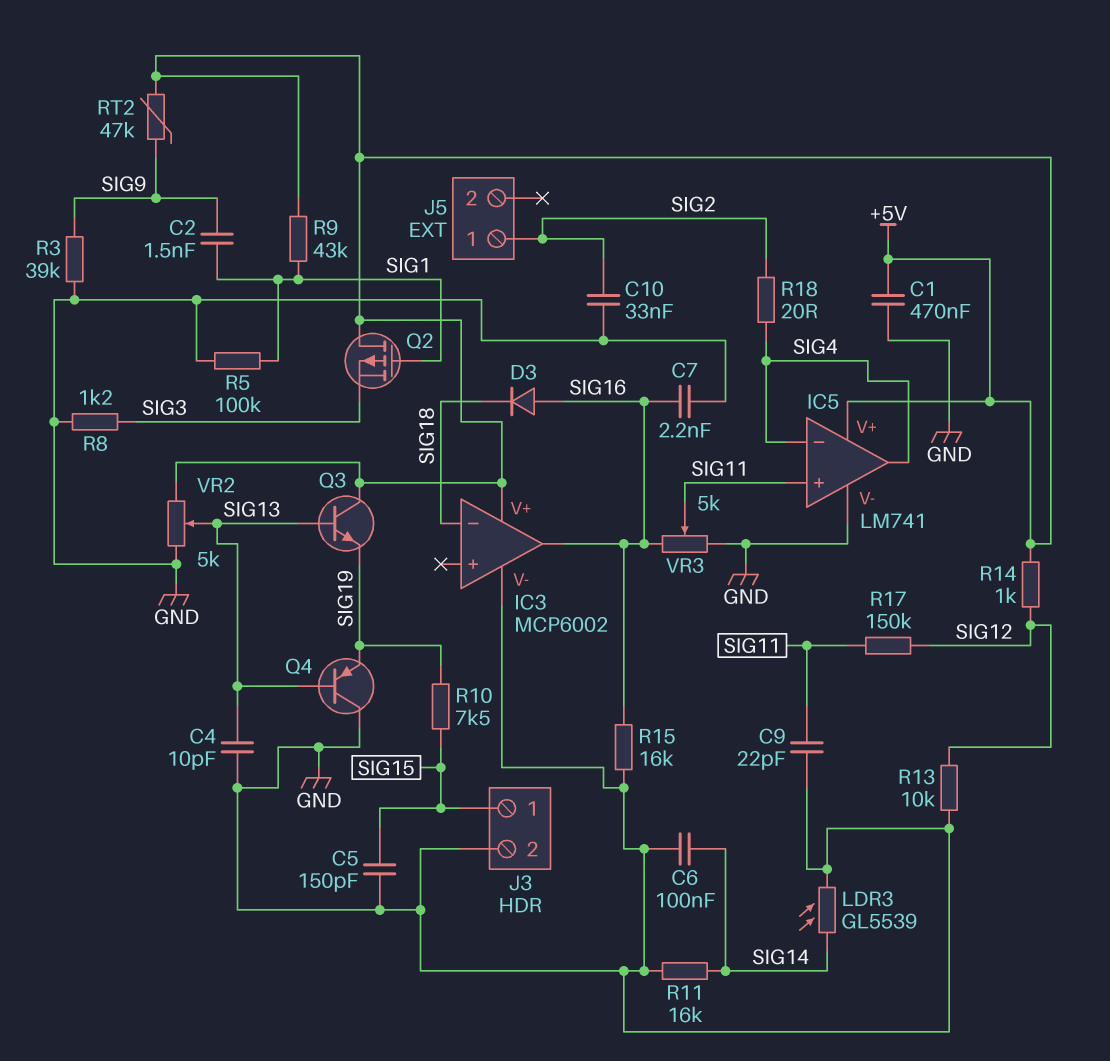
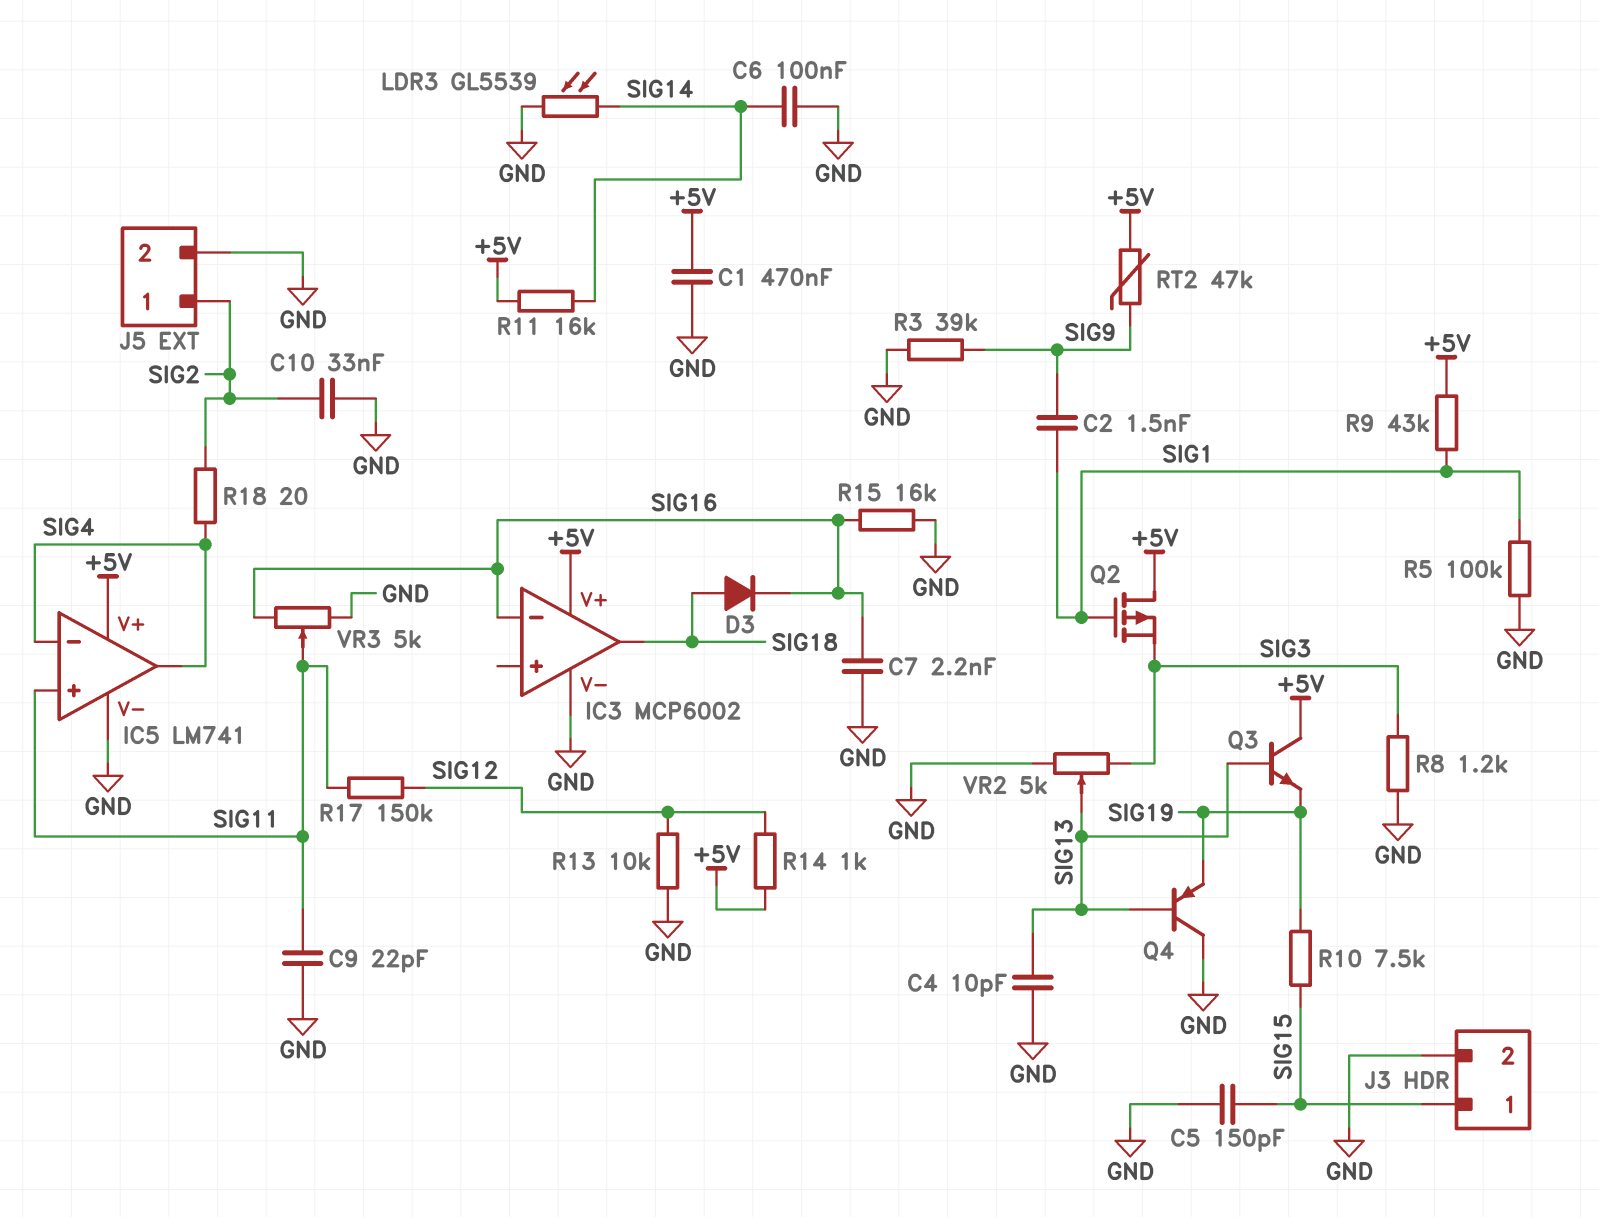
D3: diode (A SIG16, K SIG18) -> diode (A SIG18, K SIG16)
IC3 pin in-: SIG18 -> SIG16
IC3 pin out: SIG16 -> SIG18
J5 pin 2: none -> GND
R11: 16k (GND, SIG14) -> 16k (+5V, SIG14)
VR2: 5k (+5V, GND, wiper SIG13) -> 5k (GND, SIG3, wiper SIG13)

